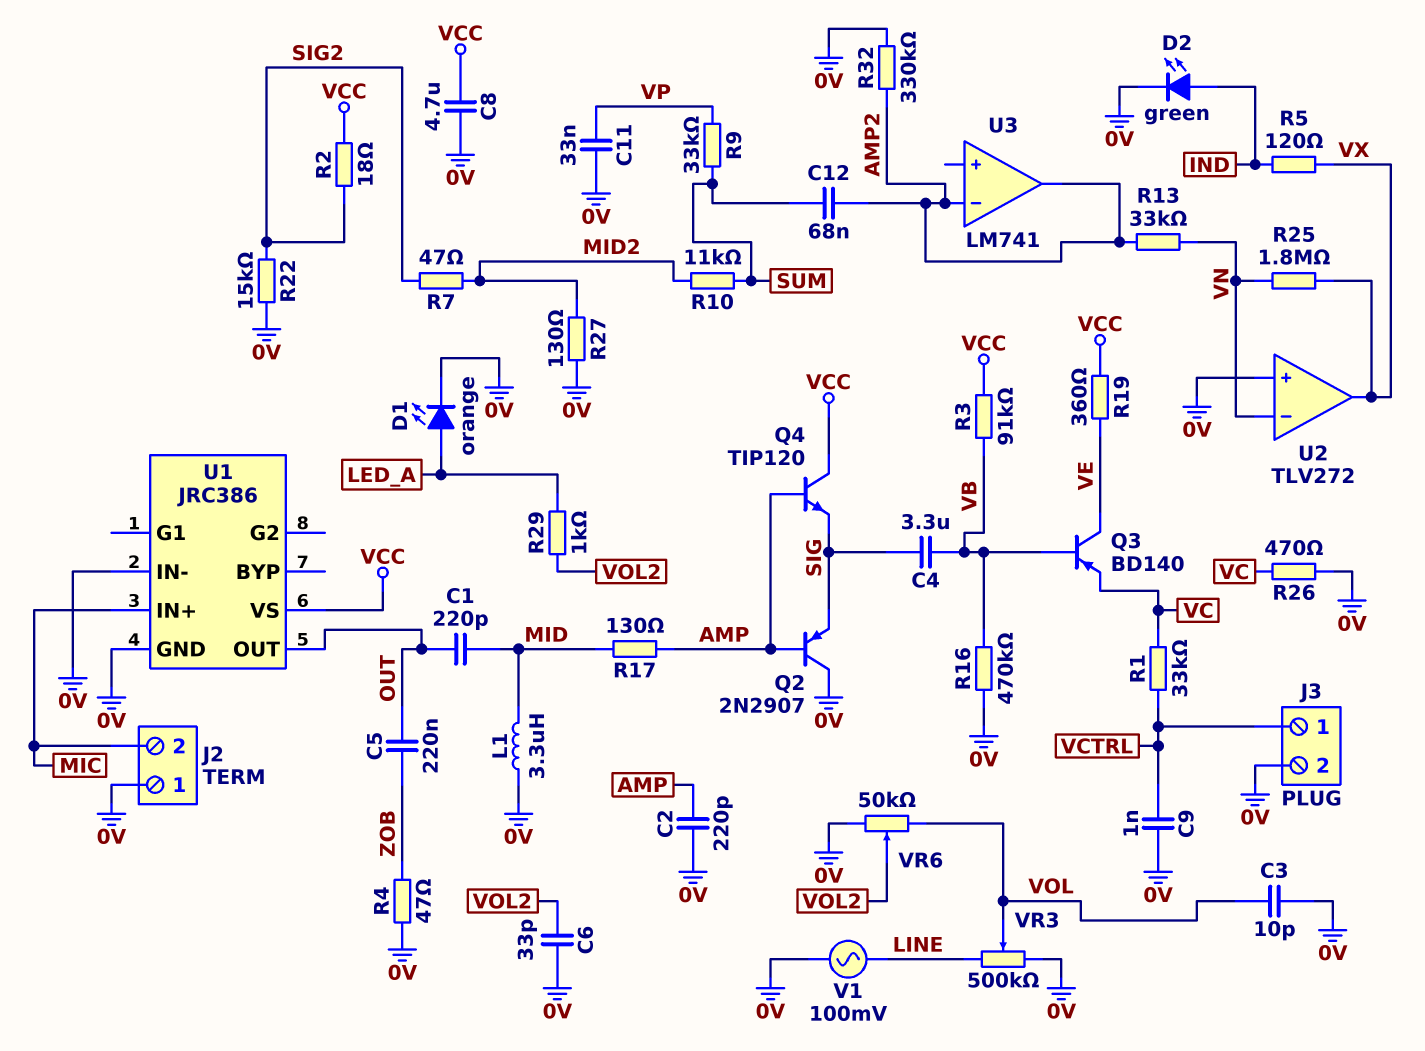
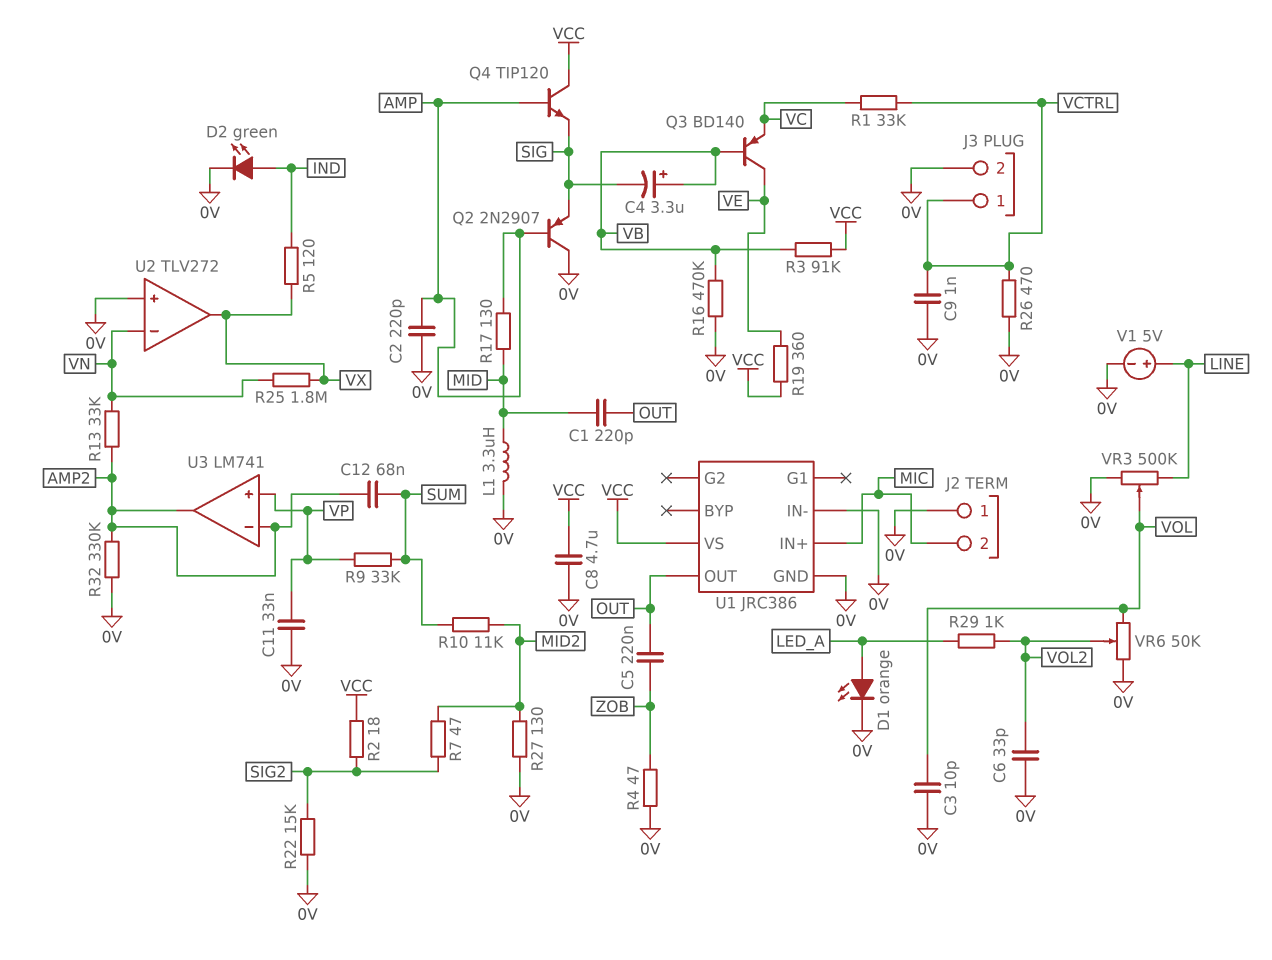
C4: 3.3uF (SIG, VB) -> 3.3uF (plus VB, minus SIG)
R26: 470 (0V, VC) -> 470 (0V, VCTRL)
U3 pin in+: none -> VP
V1: AC 100mV (0V, LINE) -> 5V (plus LINE, minus 0V)

